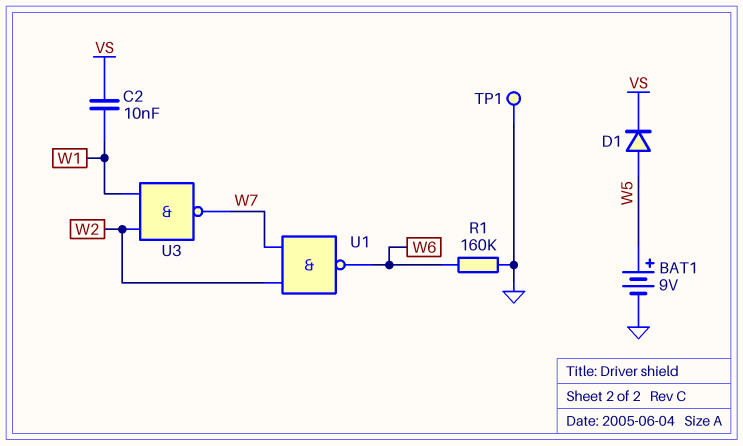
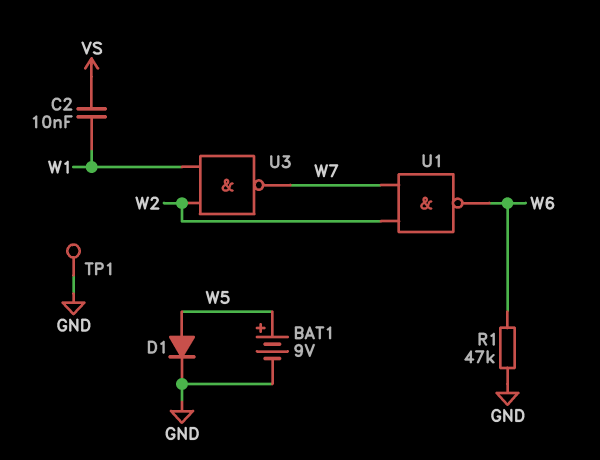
D1: diode (A W5, K VS) -> diode (A W5, K GND)
R1: 160k (GND, W6) -> 47k (GND, W6)

